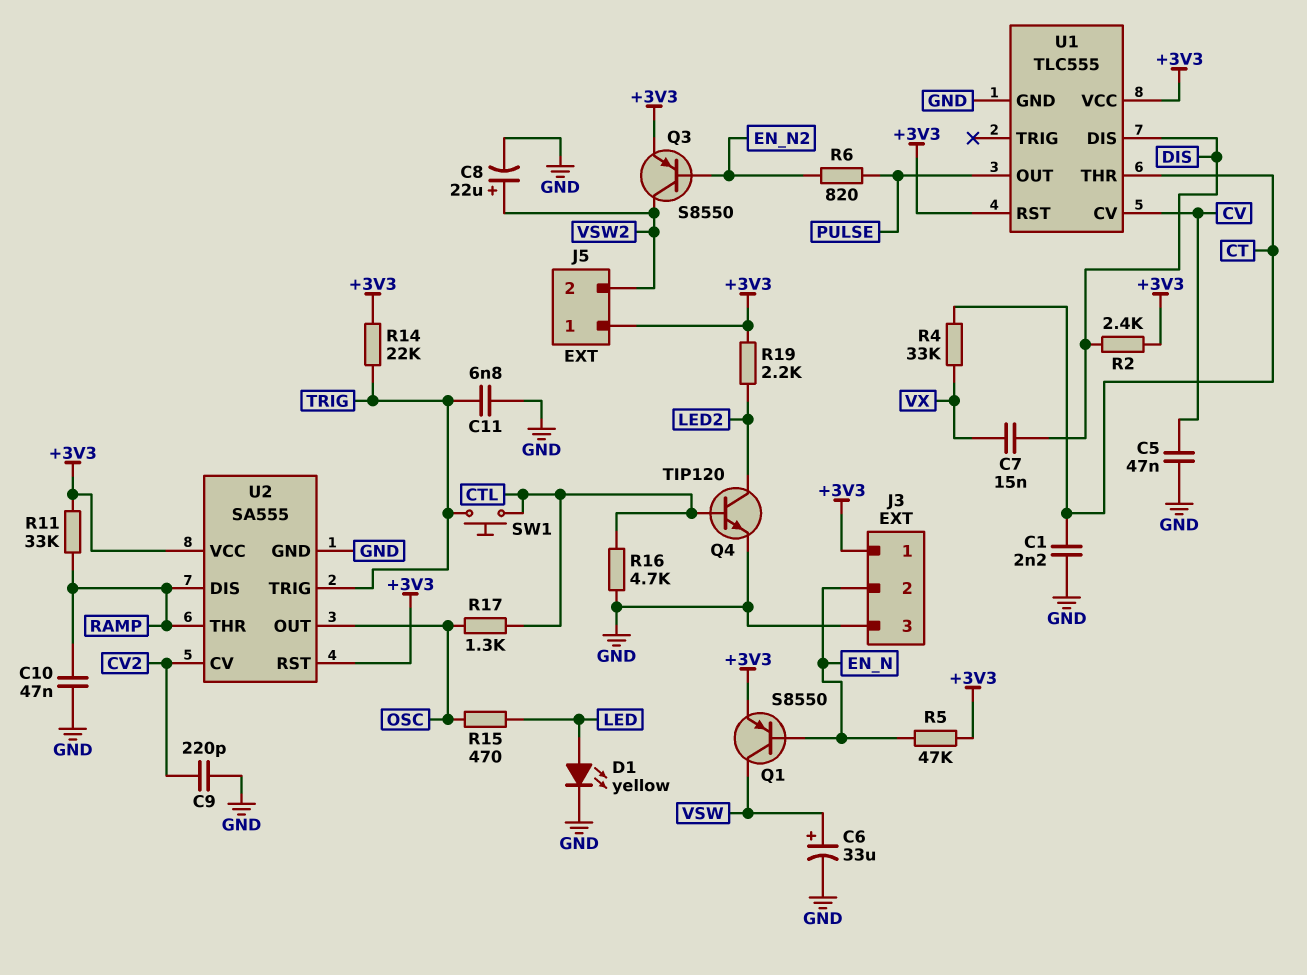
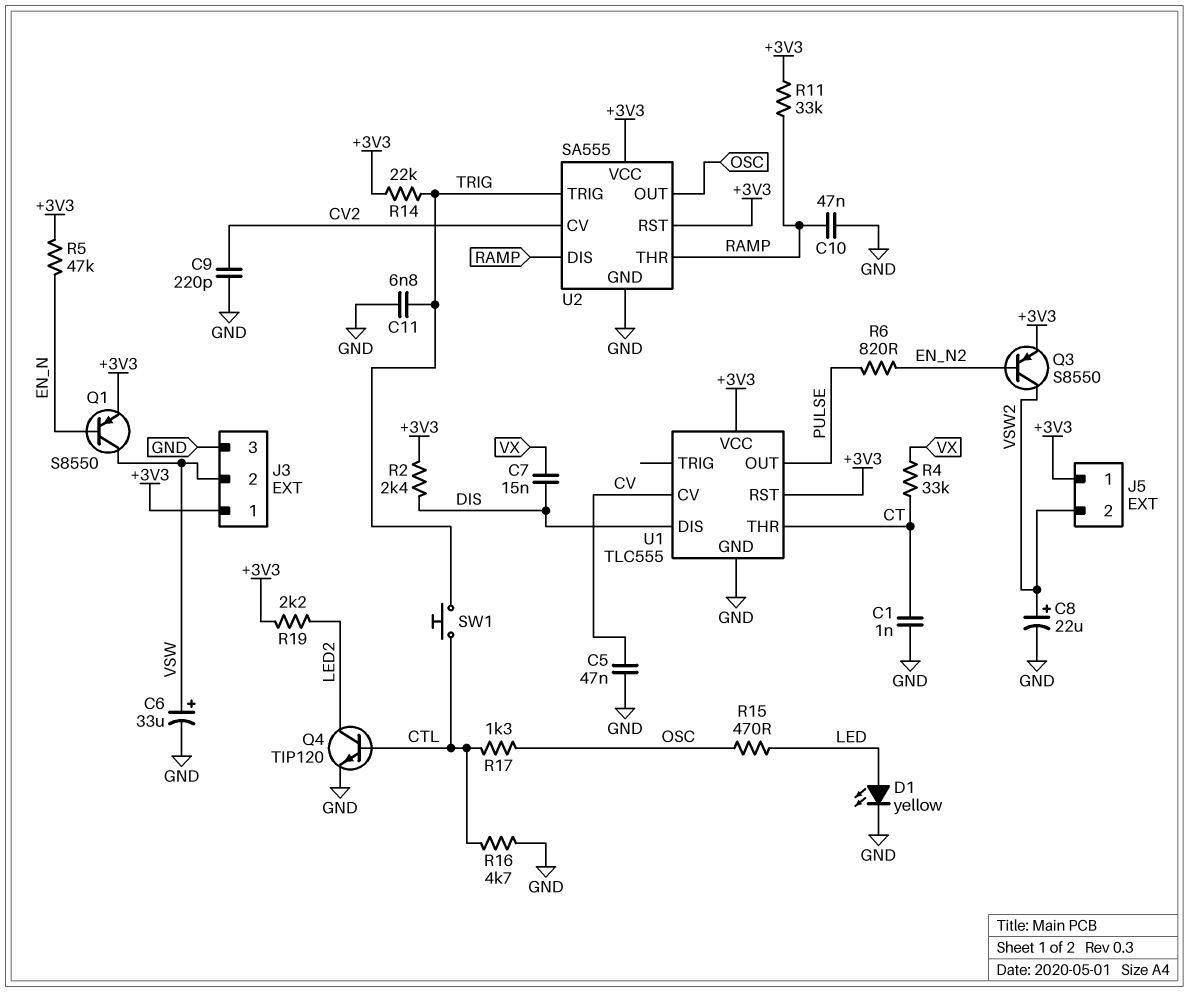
C1: 2.2nF (CT, GND) -> 1nF (CT, GND)
J3 pin 2: EN_N -> VSW

